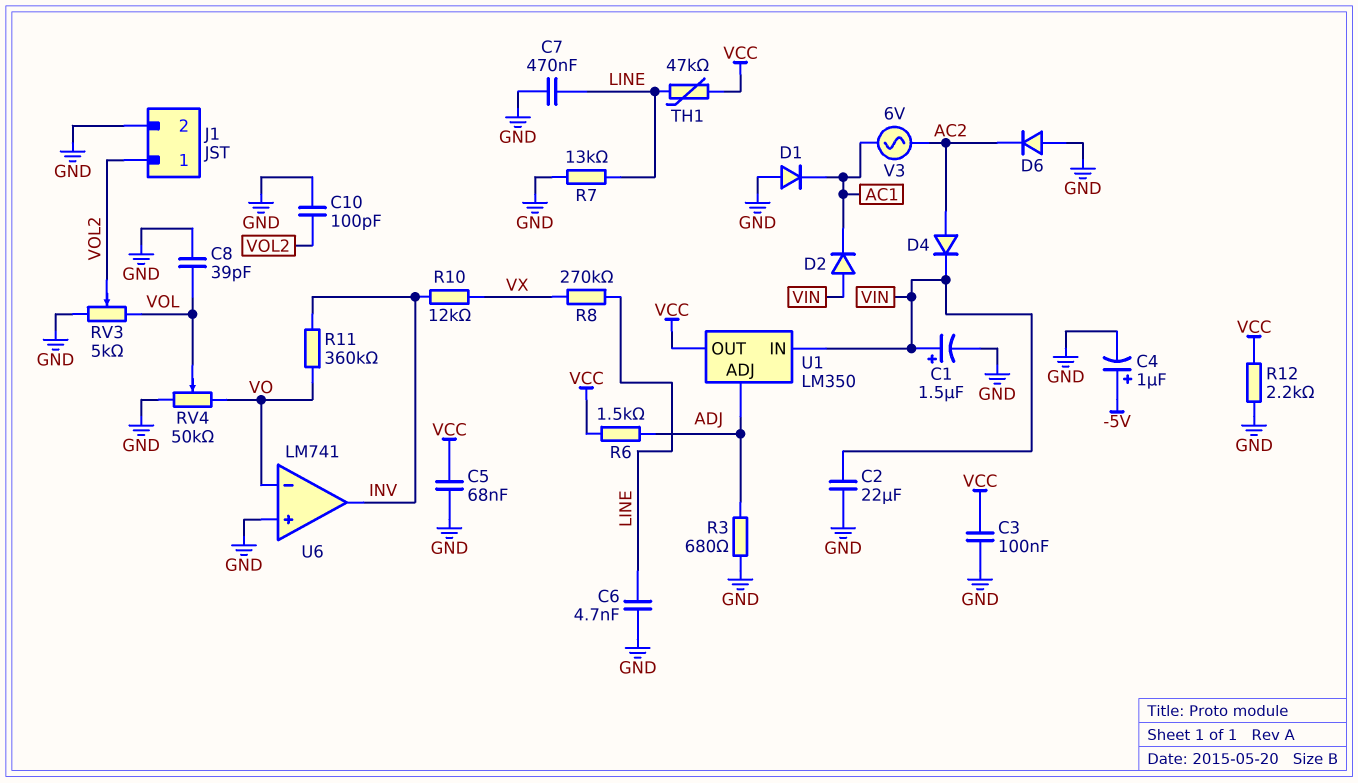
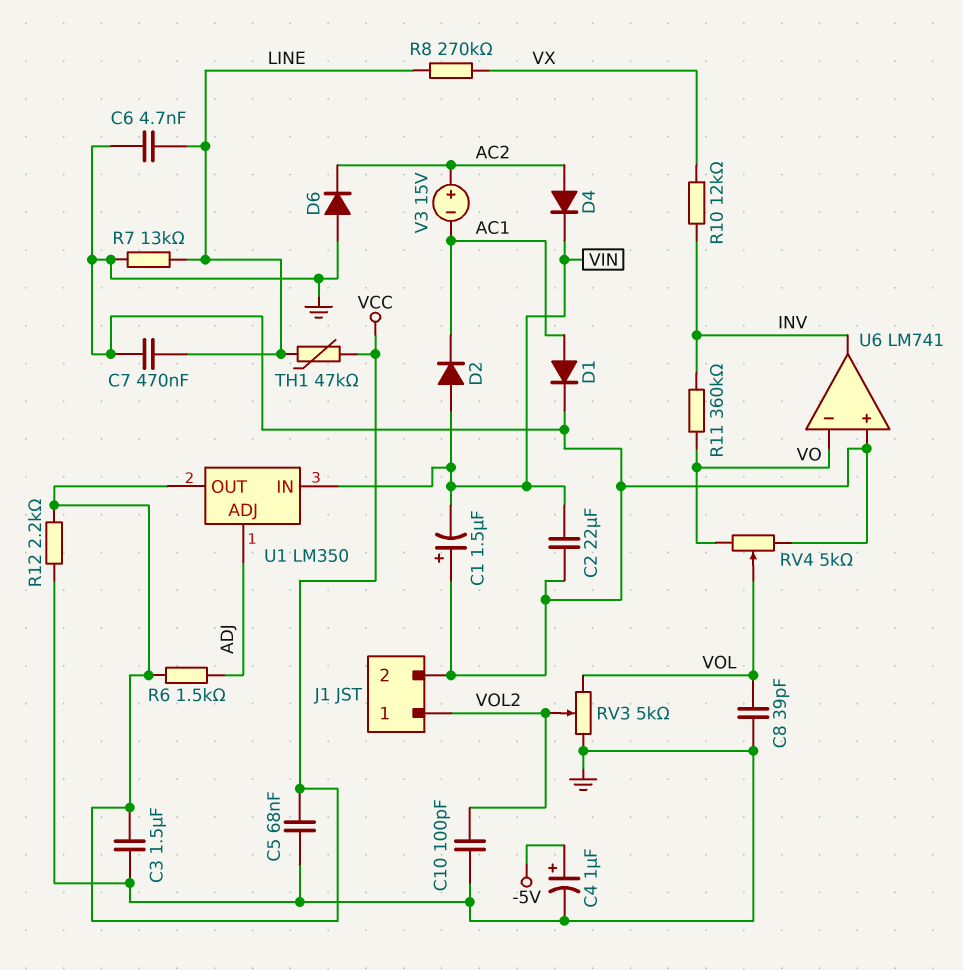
C1: 1.5uF (plus VIN, minus GND) -> 1.5uF (plus GND, minus VIN)
C3: 100nF (GND, VCC) -> 1.5uF (GND, VCC)
D1: diode (A GND, K AC1) -> diode (A AC1, K GND)
R3: 680 (ADJ, GND) -> none
RV4: 50k (GND, VO, wiper VOL) -> 5k (GND, VO, wiper VOL)
V3: AC 6V (AC1, AC2) -> 15V (plus AC2, minus AC1)

